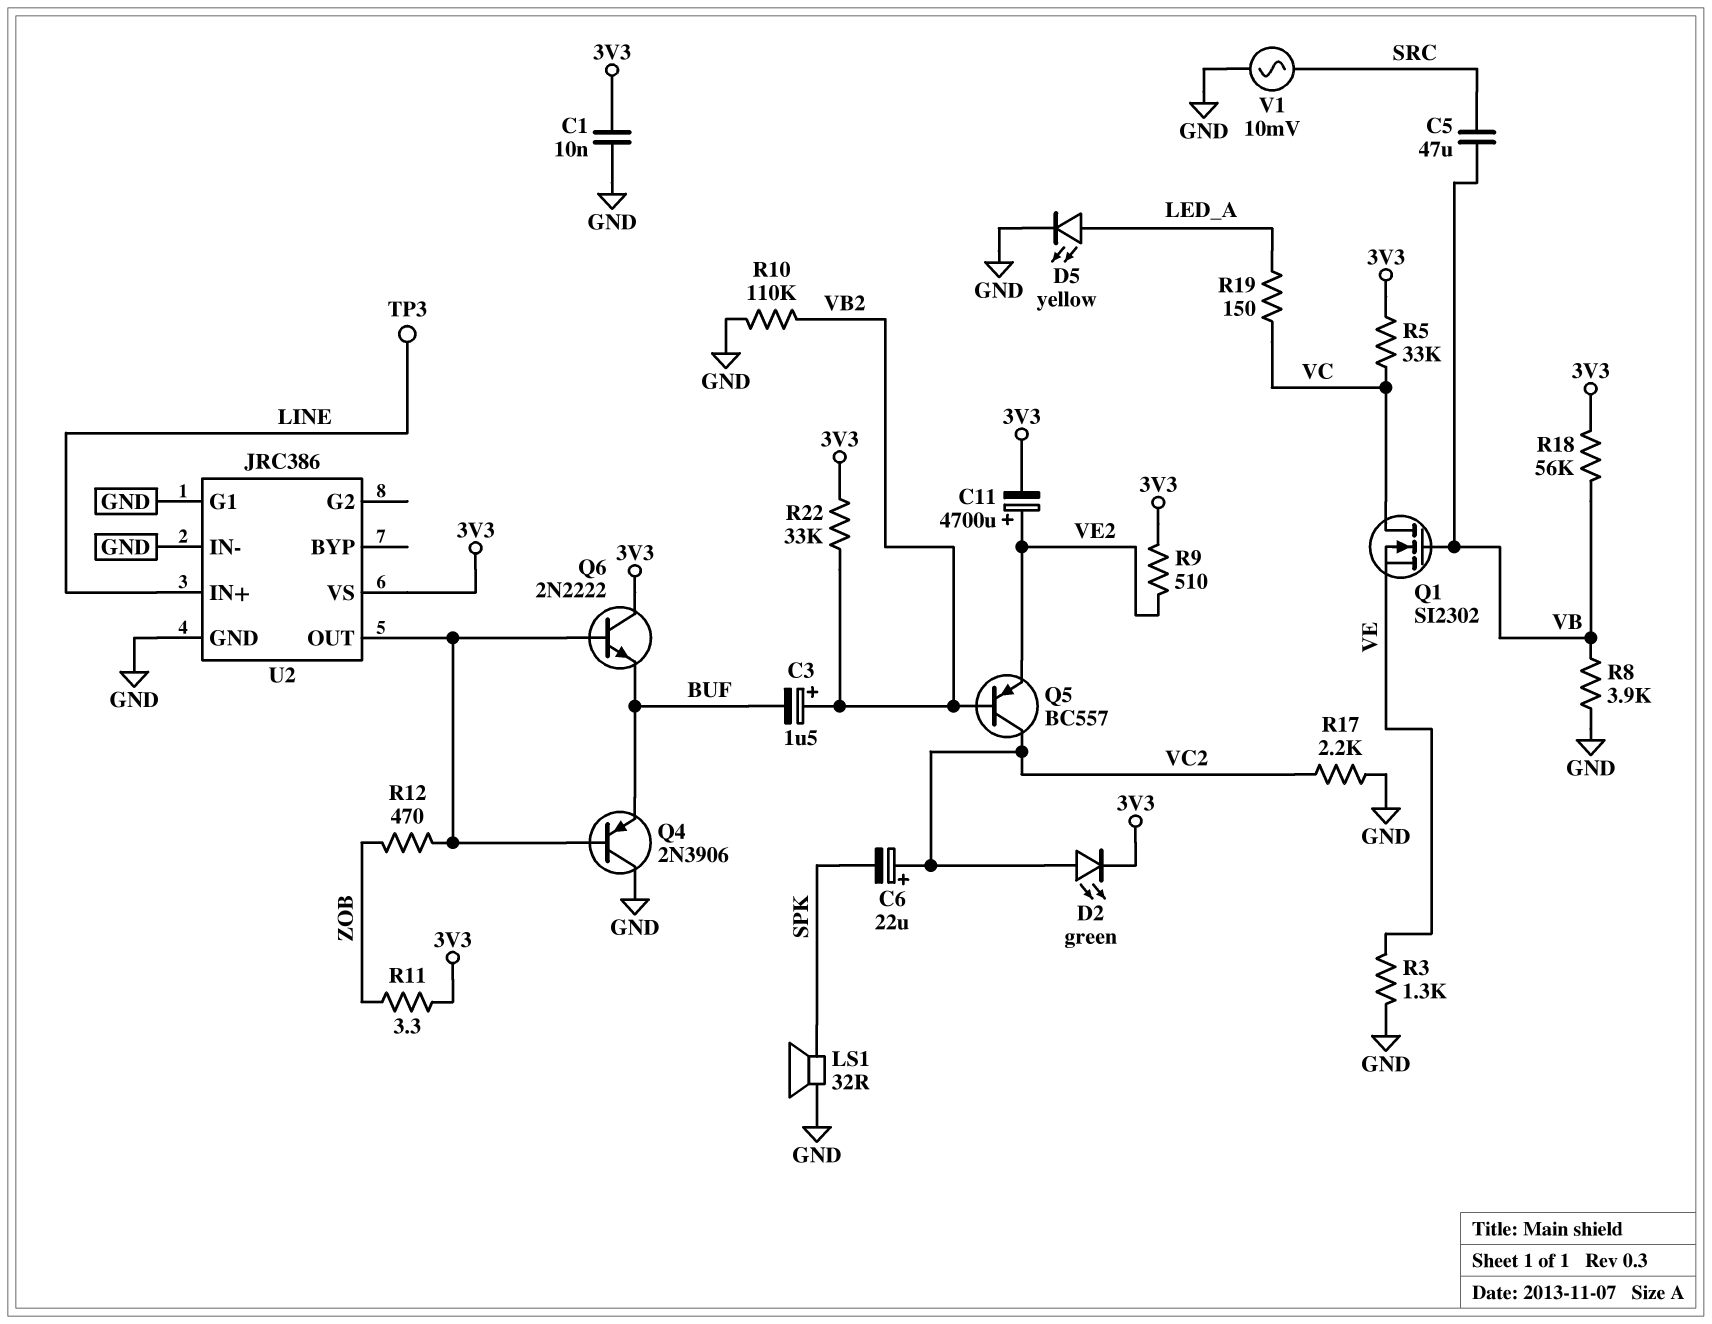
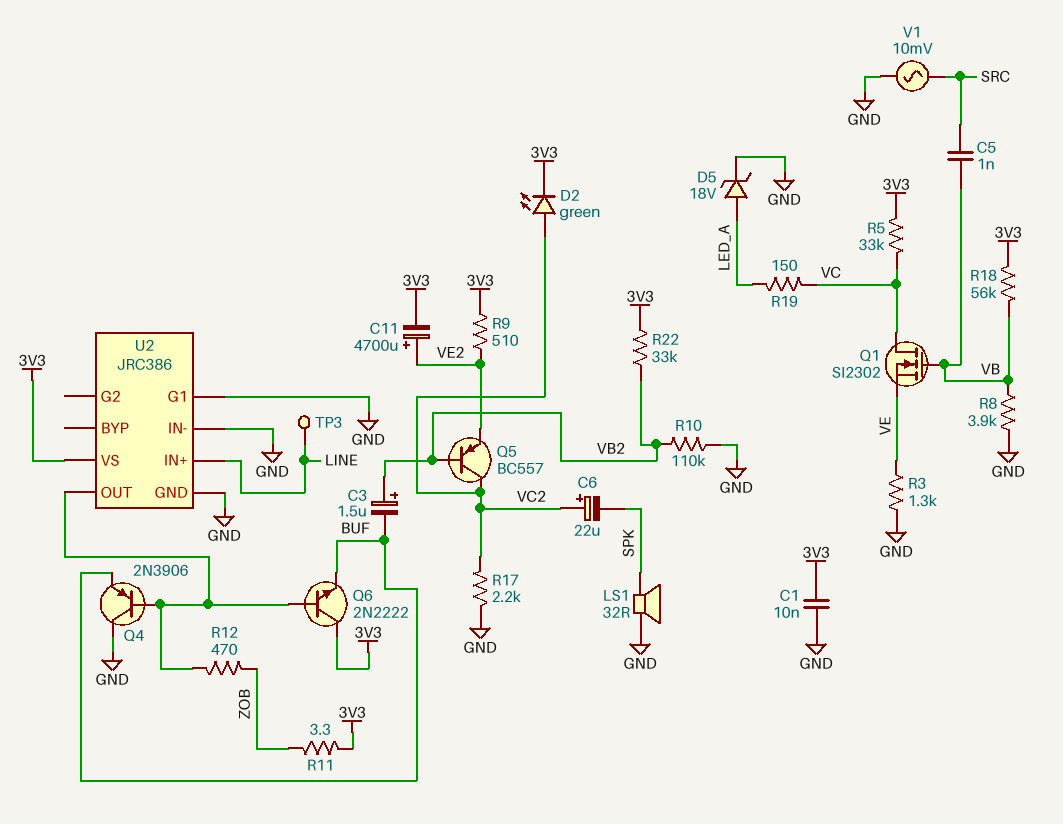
C5: 47uF (SRC, VB) -> 1nF (SRC, VB)
D5: LED yellow (A LED_A, K GND) -> zener 18V (A LED_A, K GND)

